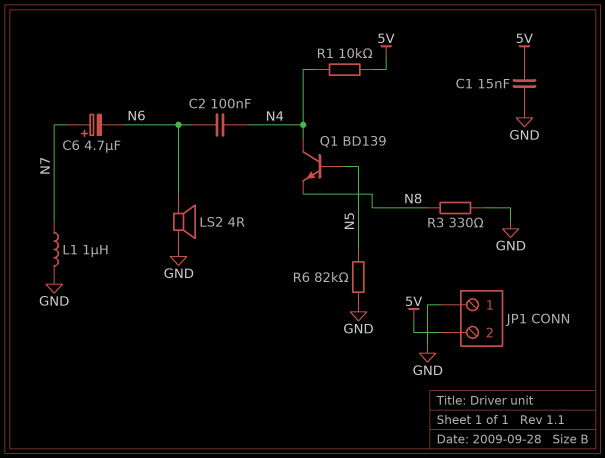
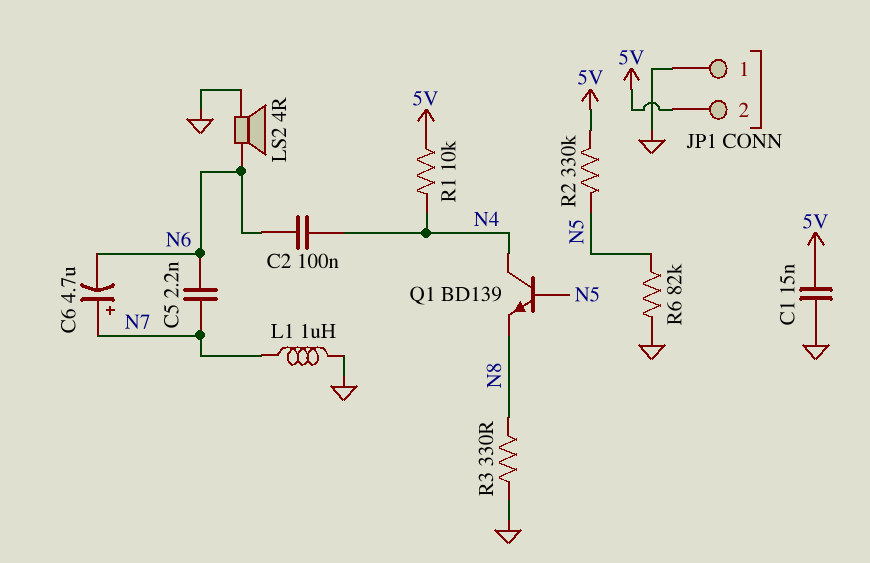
C5: none -> 2.2nF (N6, N7)
R2: none -> 330k (5V, N5)

